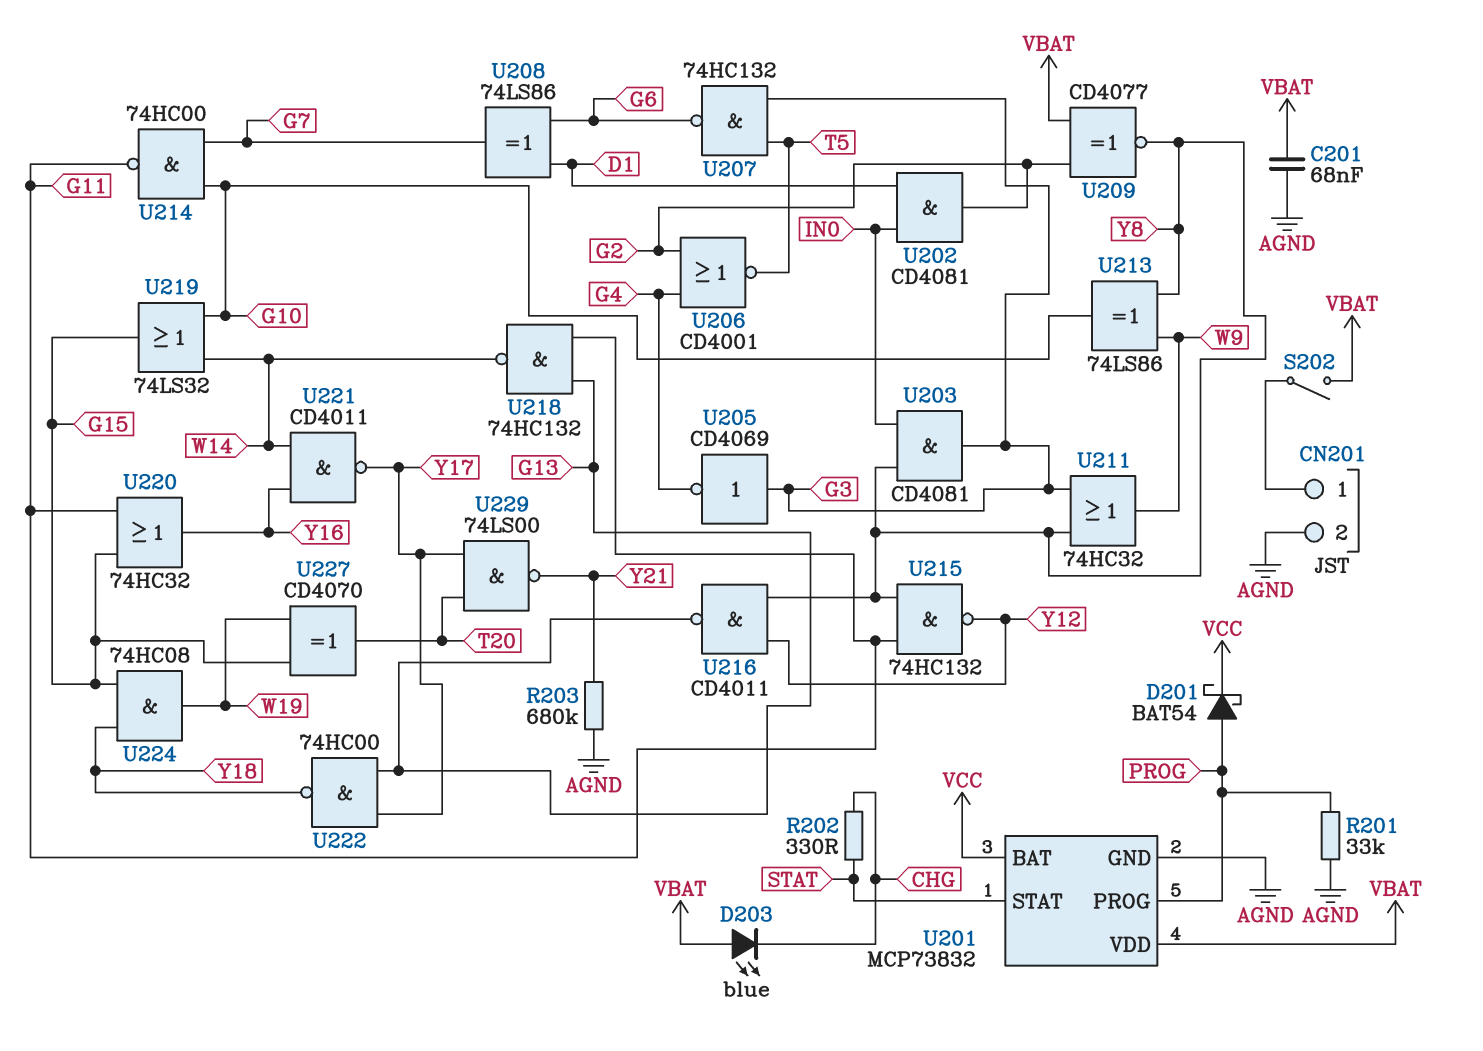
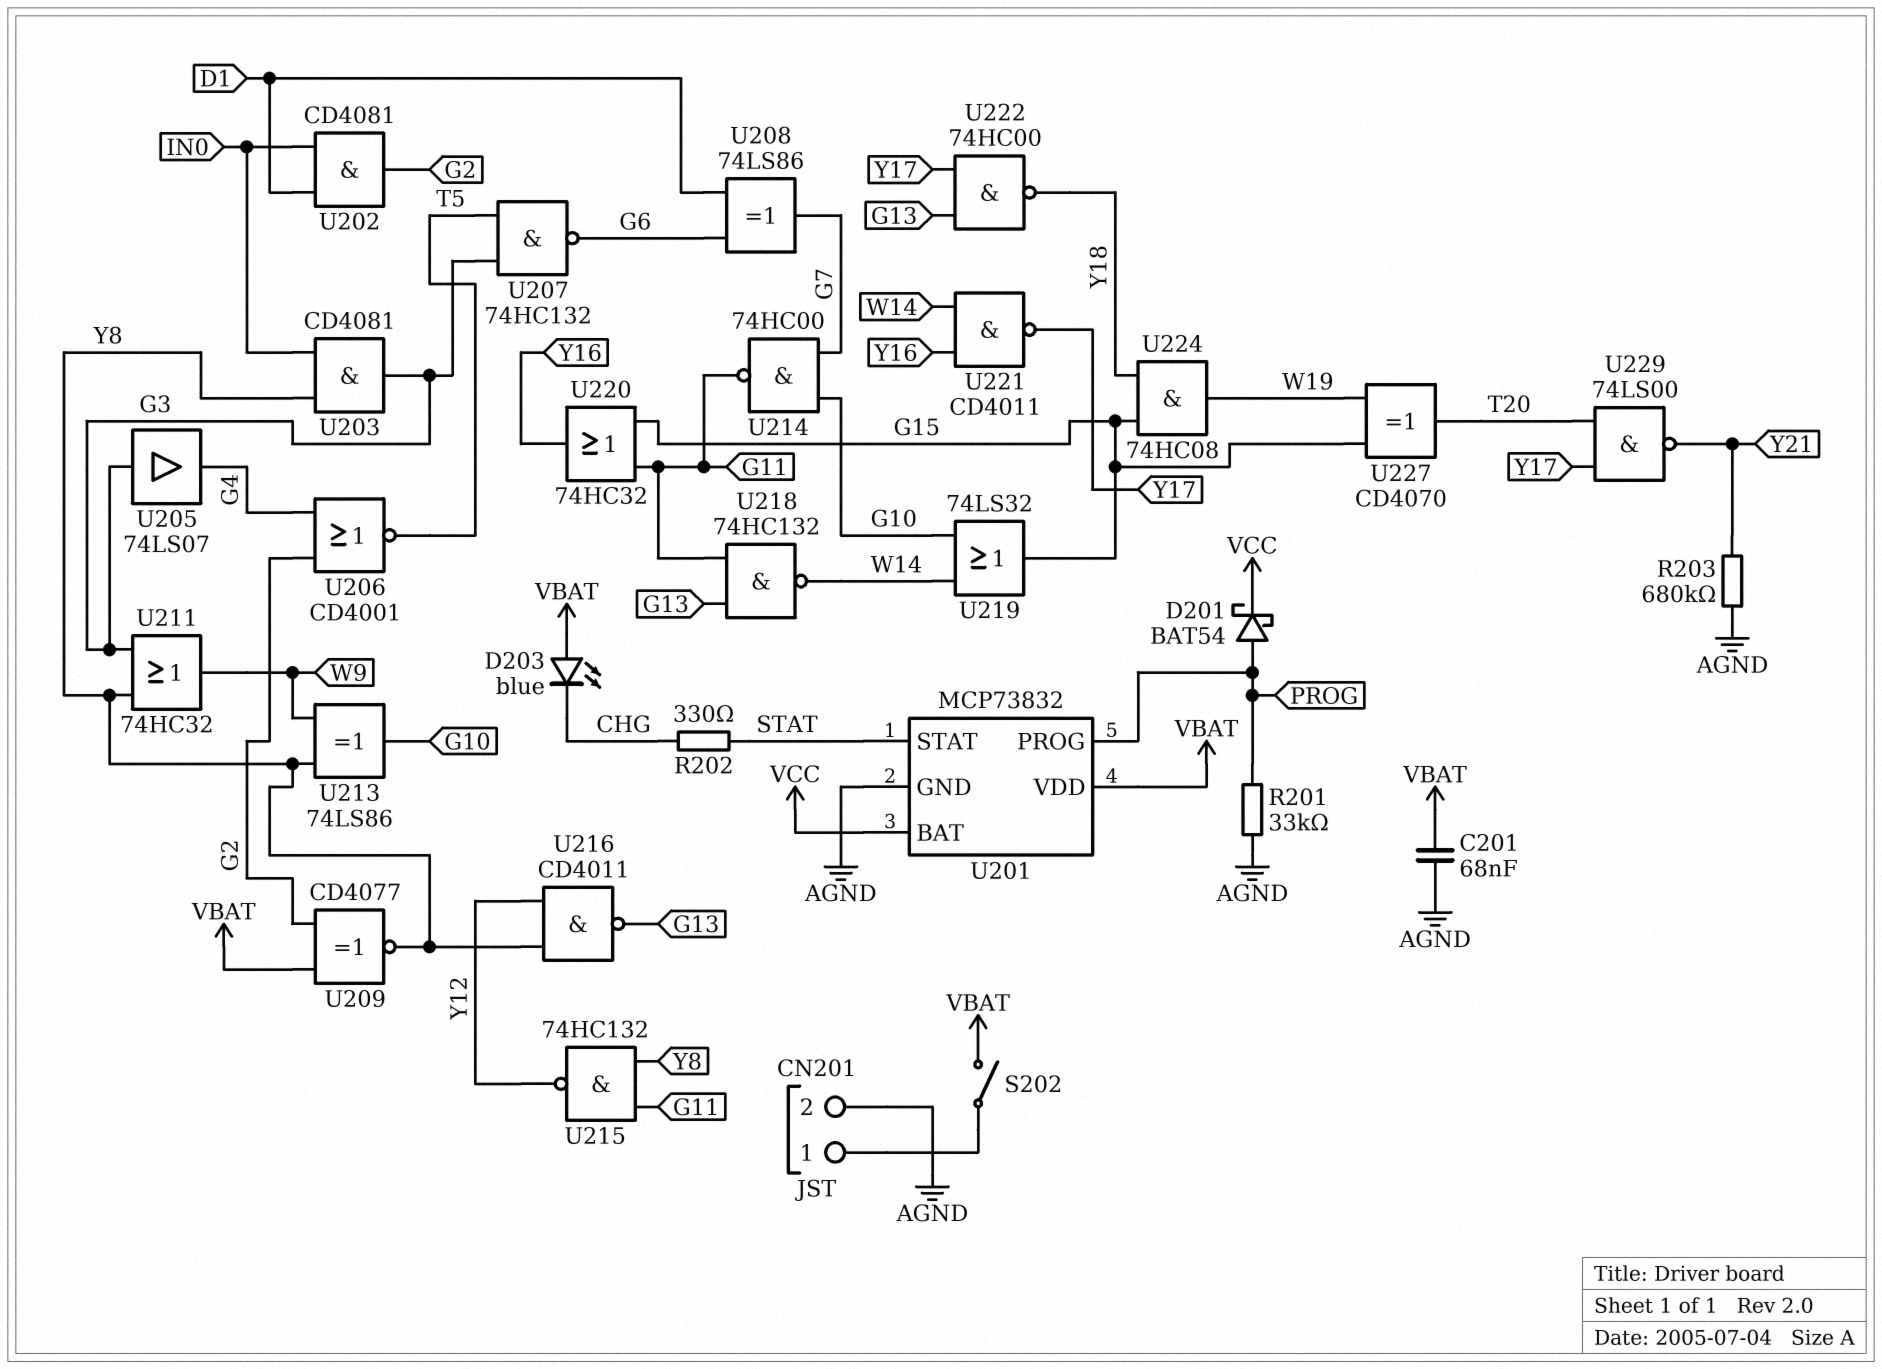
U205: NOT CD4069 (in G3, out G4) -> buffer 74LS07 (in G3, out G4)

